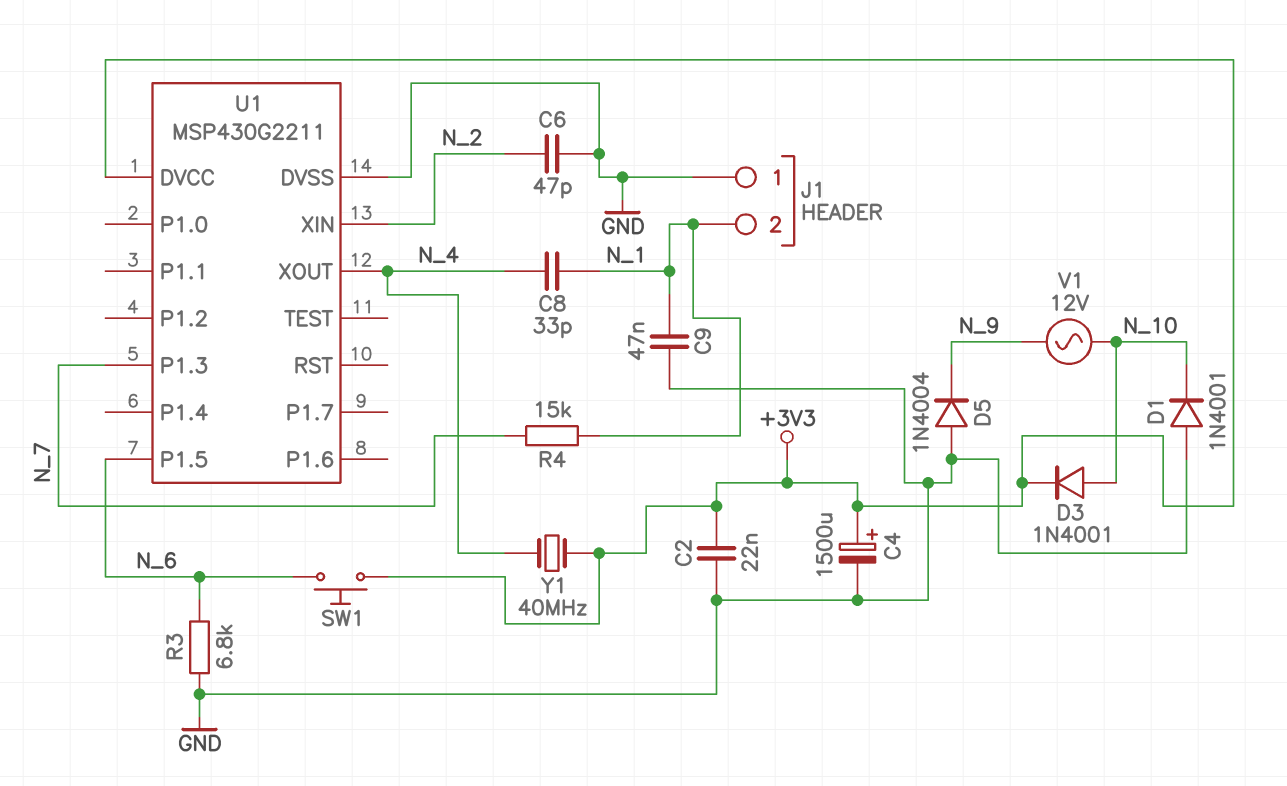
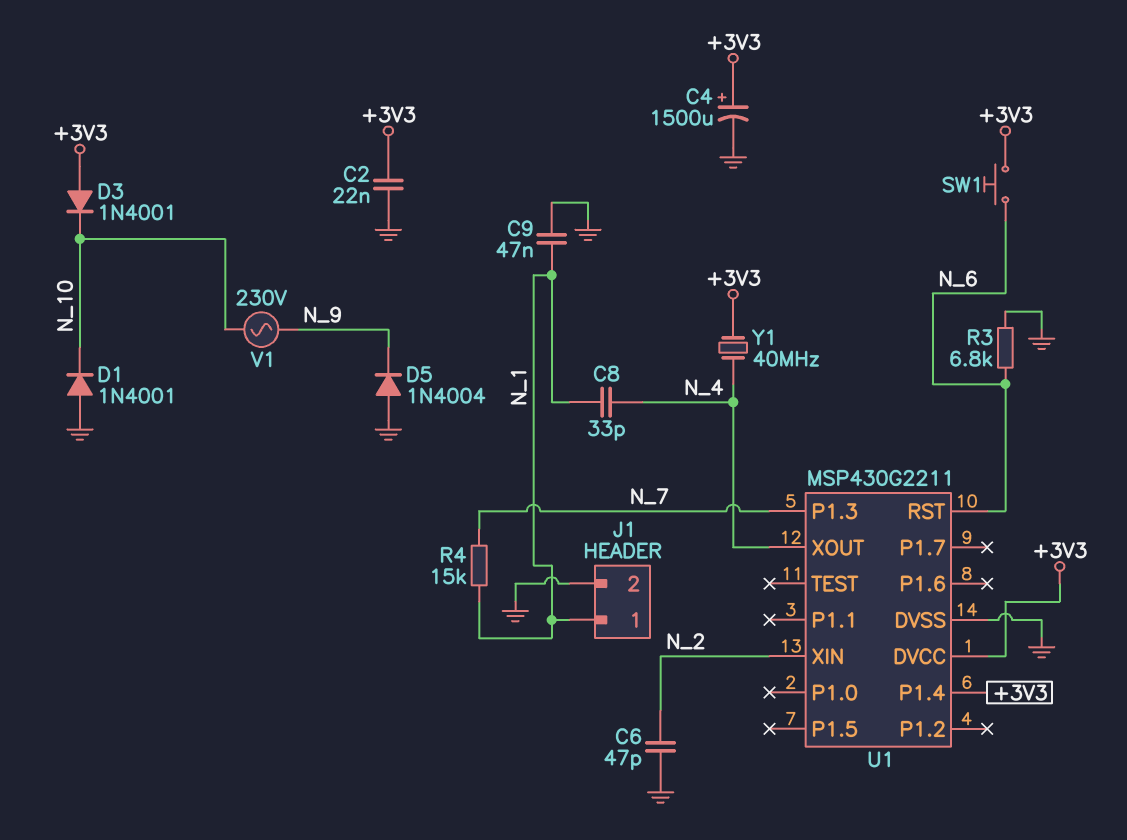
D3: diode 1N4001 (A N_10, K +3V3) -> diode 1N4001 (A +3V3, K N_10)
J1 pin 1: GND -> N_1
J1 pin 2: N_1 -> GND
U1 pin P1.4: none -> +3V3
U1 pin P1.5: N_6 -> none
U1 pin RST: none -> N_6
V1: AC 12V (N_9, N_10) -> AC 230V (N_9, N_10)

